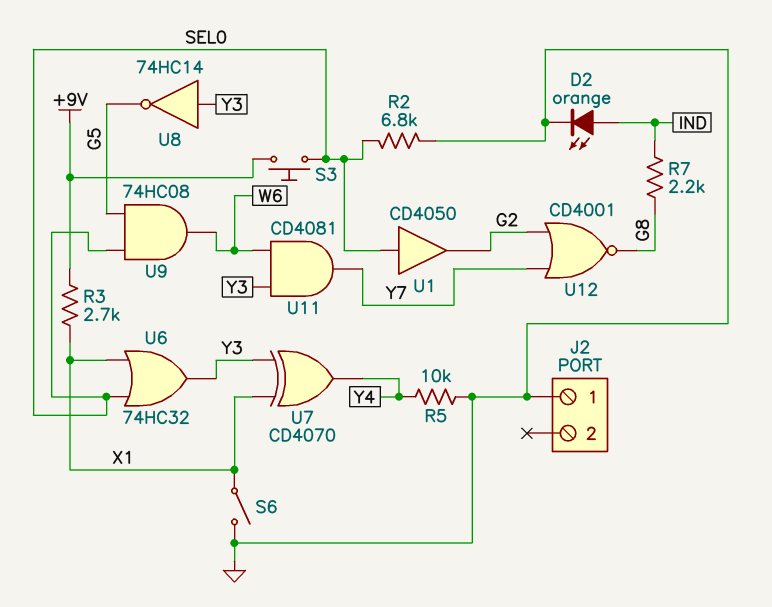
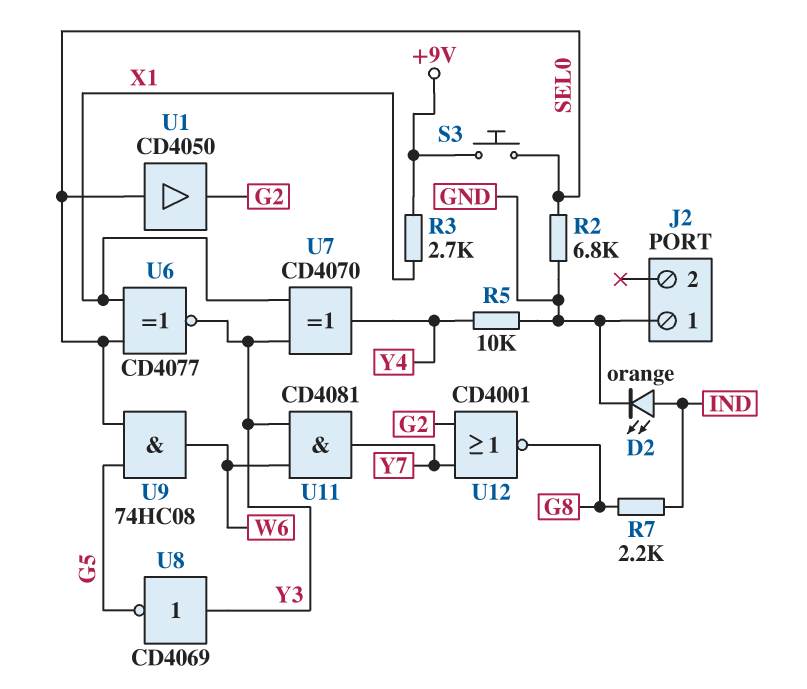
S6: switch (GND, X1) -> none
U6: OR 74HC32 (in SEL0, in X1, out Y3) -> XNOR CD4077 (in SEL0, in X1, out Y3)
U8: NOT 74HC14 (in Y3, out G5) -> NOT CD4069 (in Y3, out G5)

